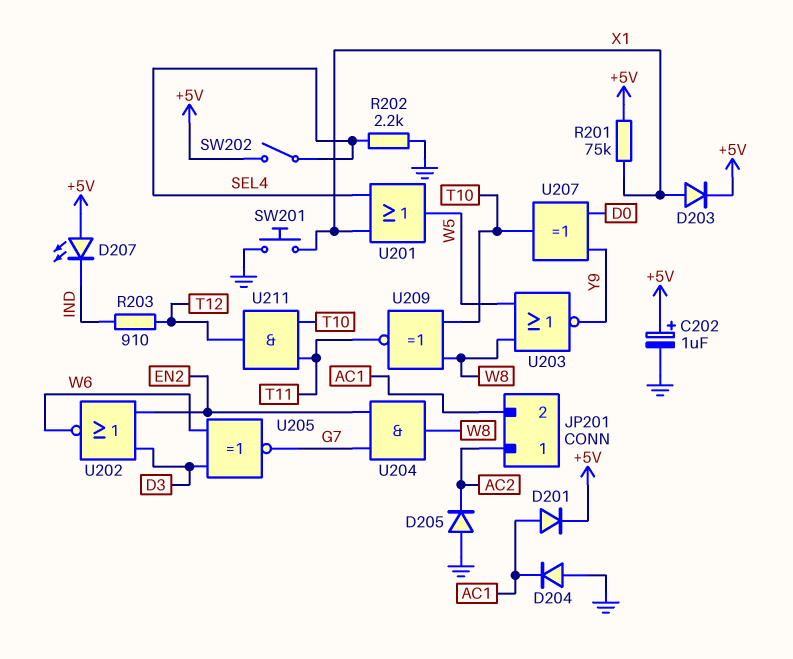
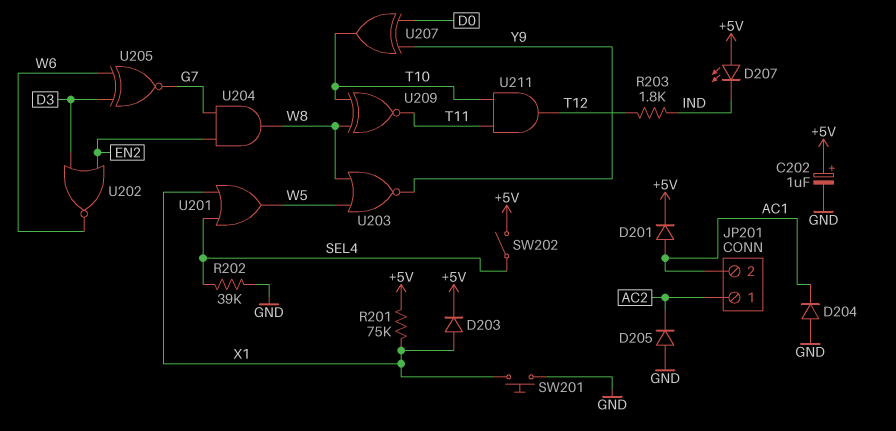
R202: 2.2k (GND, SEL4) -> 39k (GND, SEL4)
R203: 910 (IND, T12) -> 1.8k (IND, T12)

